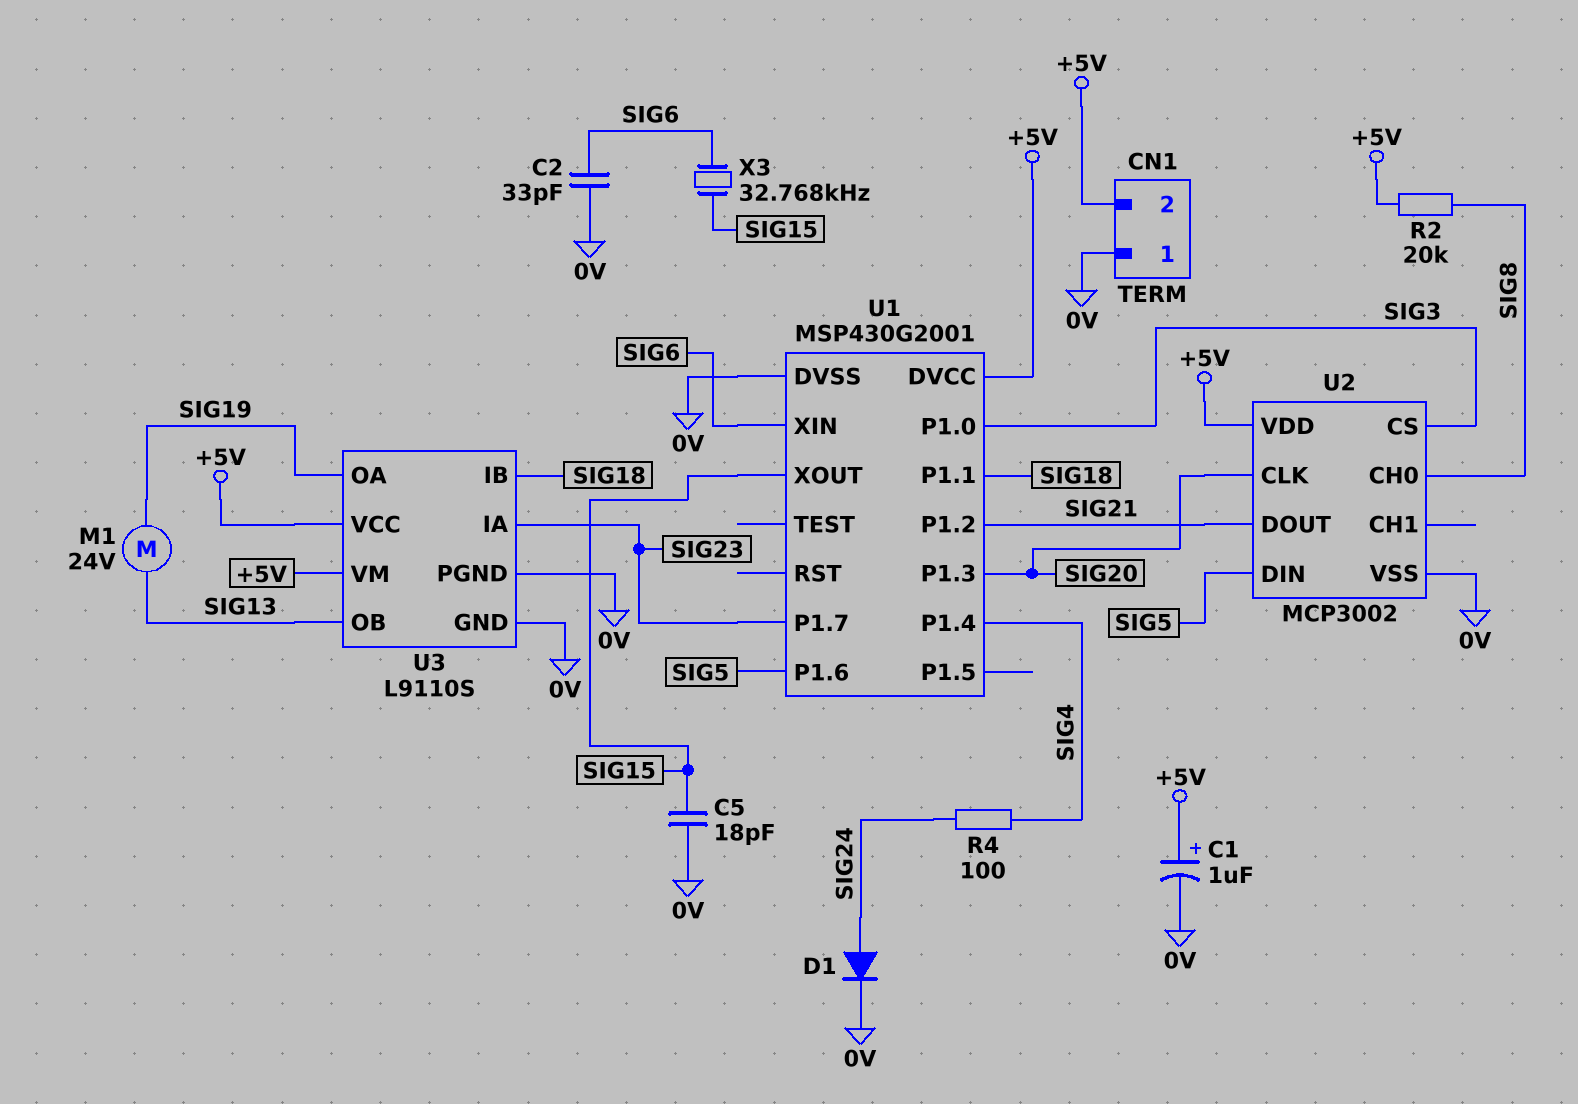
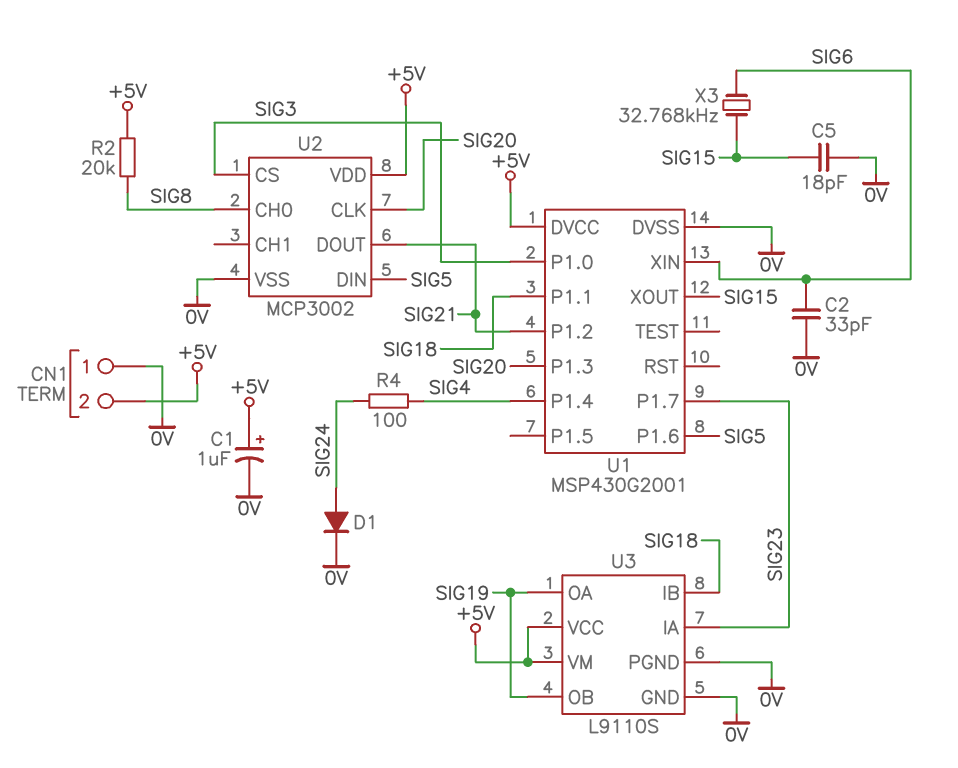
M1: motor 24V (SIG13, SIG19) -> none
U3 pin OB: SIG13 -> SIG19

